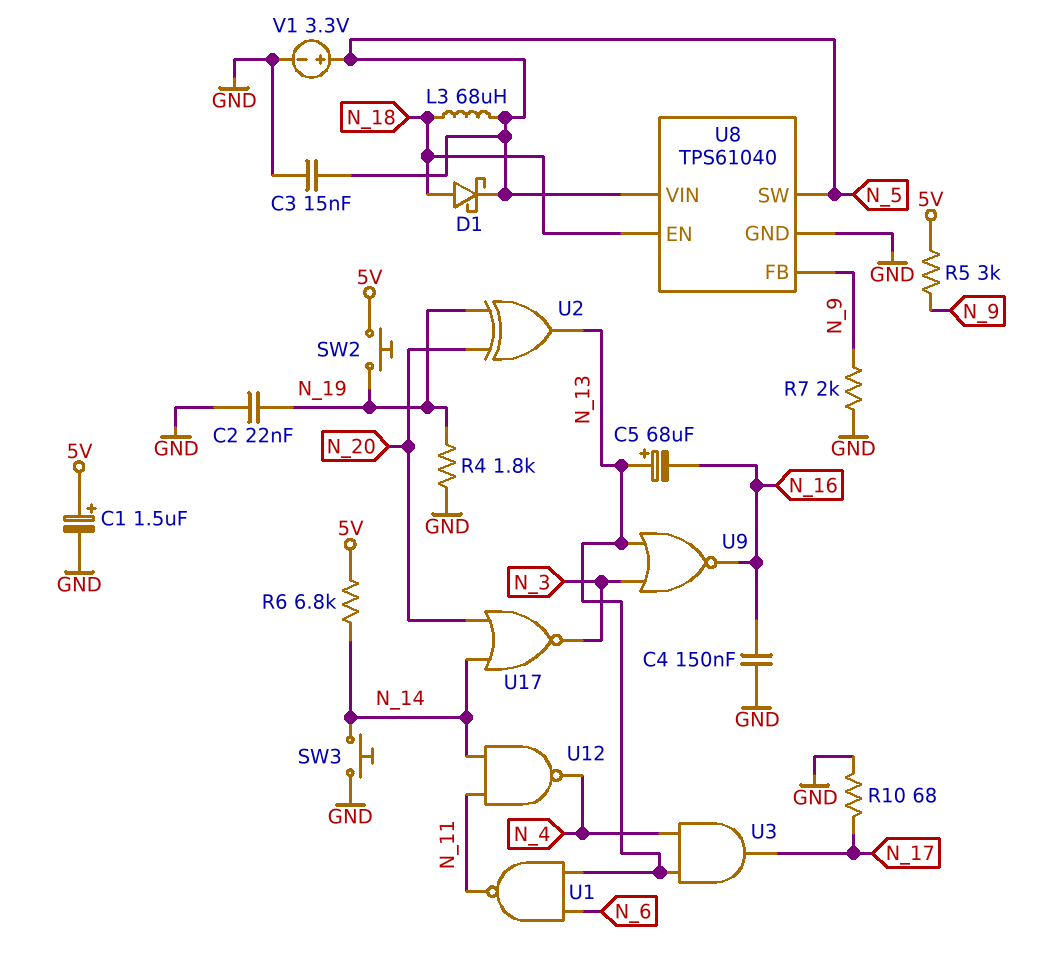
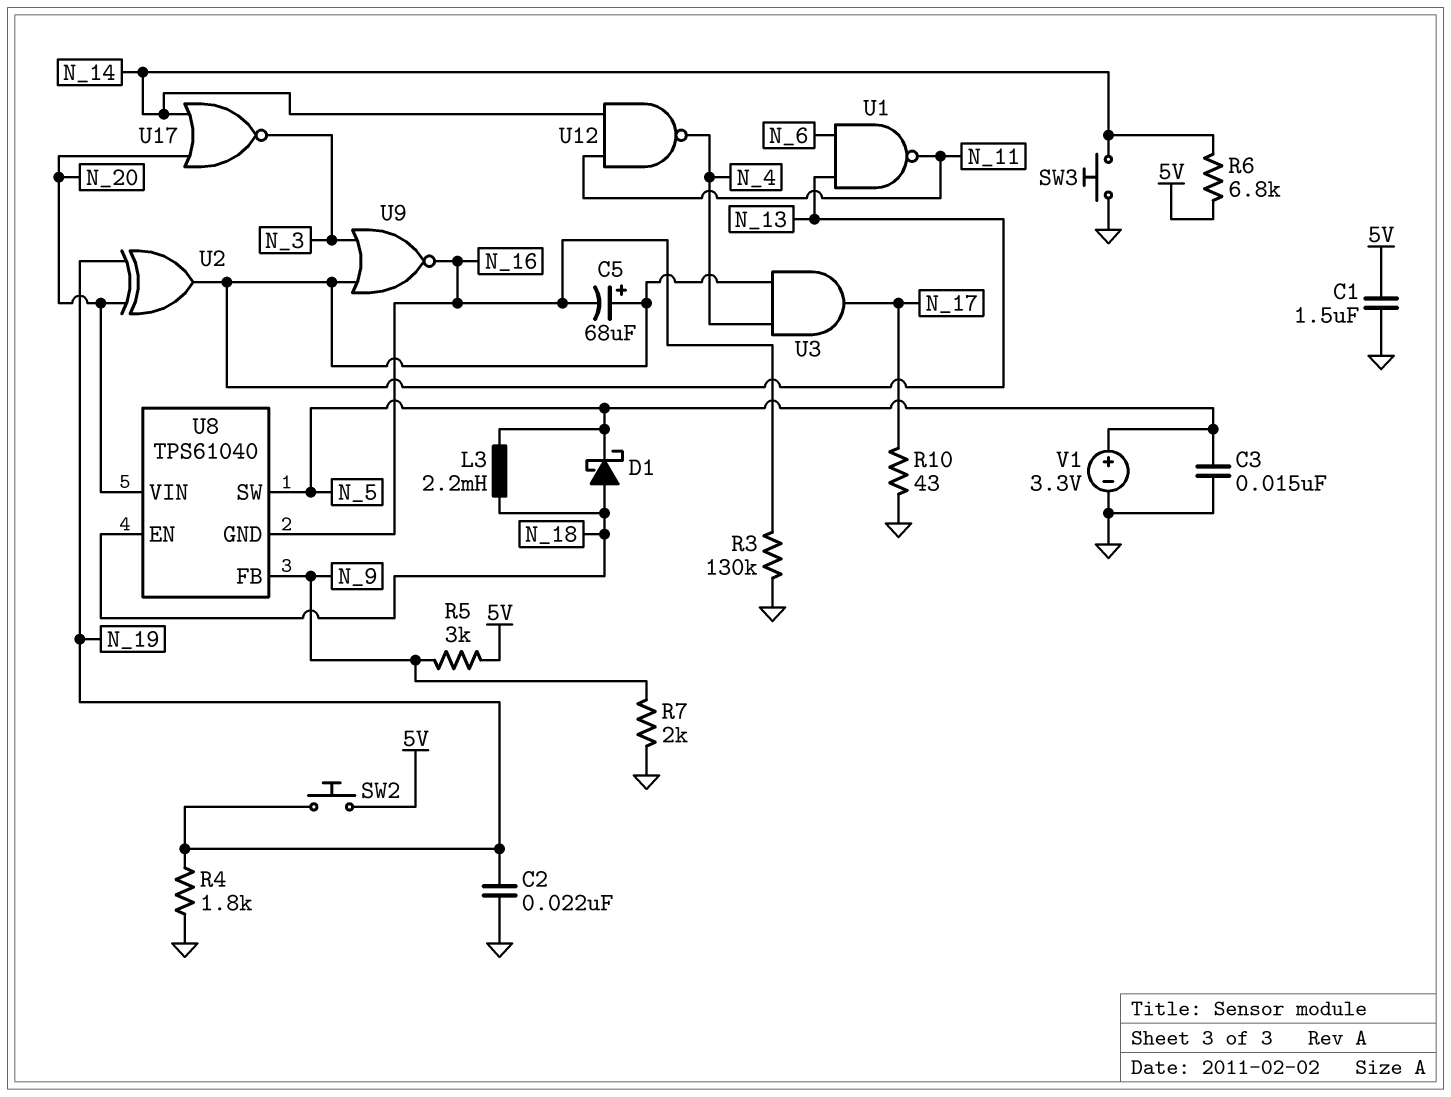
C1: 1.5uF (plus 5V, minus GND) -> 1.5uF (5V, GND)
C4: 150nF (GND, N_16) -> none
L3: 68uH (N_5, N_18) -> 2.2mH (N_5, N_18)
R3: none -> 130k (GND, N_16)
R10: 68 (GND, N_17) -> 43 (GND, N_17)
U8 pin GND: GND -> N_16
U8 pin VIN: N_5 -> N_20

